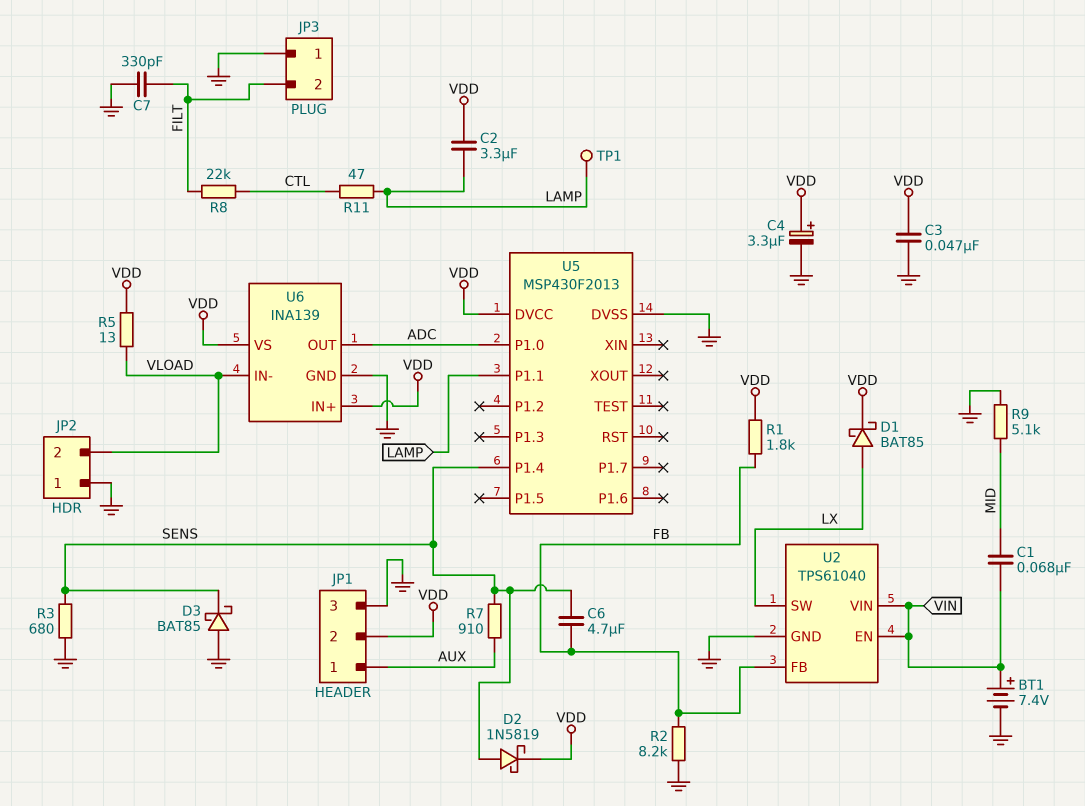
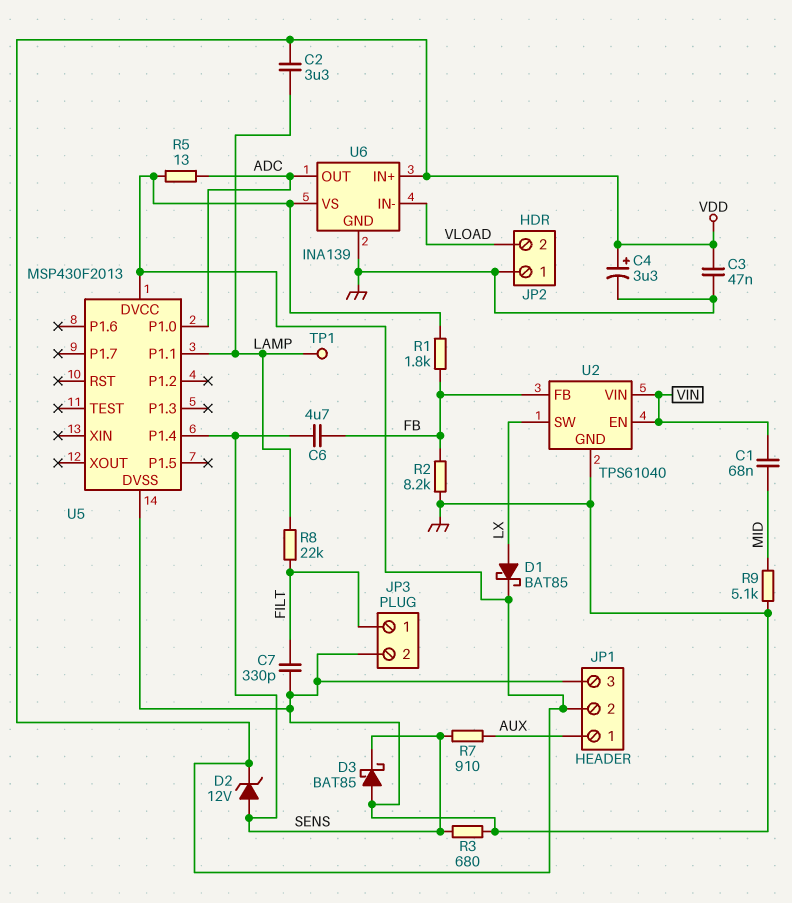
BT1: 7.4V (plus VIN, minus GND) -> none
D2: schottky 1N5819 (A SENS, K VDD) -> zener 12V (A SENS, K VDD)
JP3 pin 1: GND -> FILT
JP3 pin 2: FILT -> GND
R5: 13 (VDD, VLOAD) -> 13 (ADC, VDD)
R8: 22k (CTL, FILT) -> 22k (FILT, LAMP)
R11: 47 (CTL, LAMP) -> none

